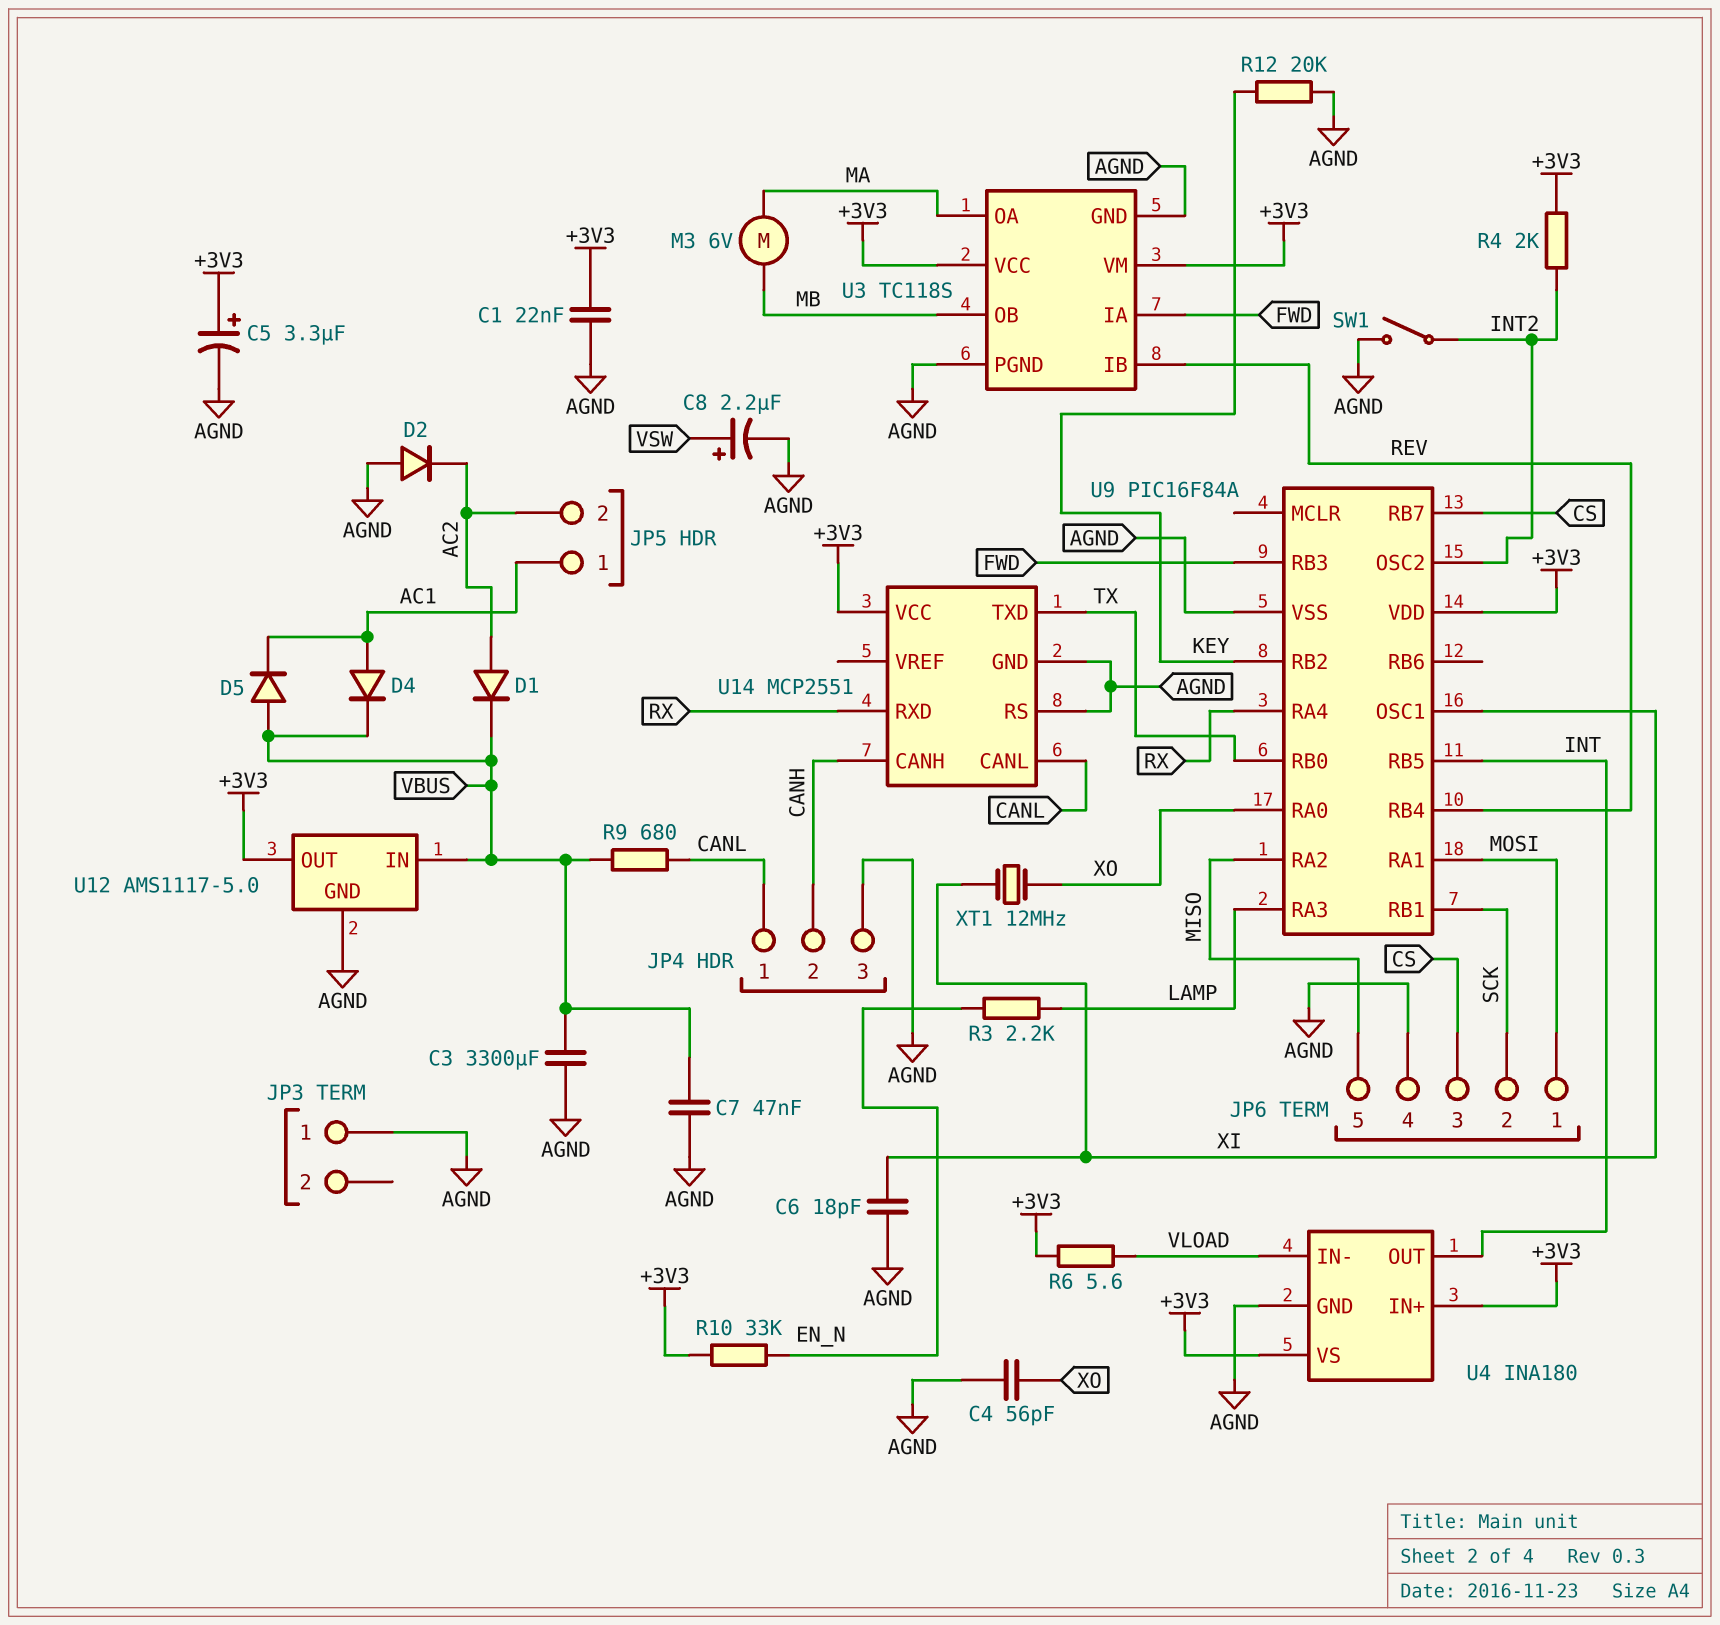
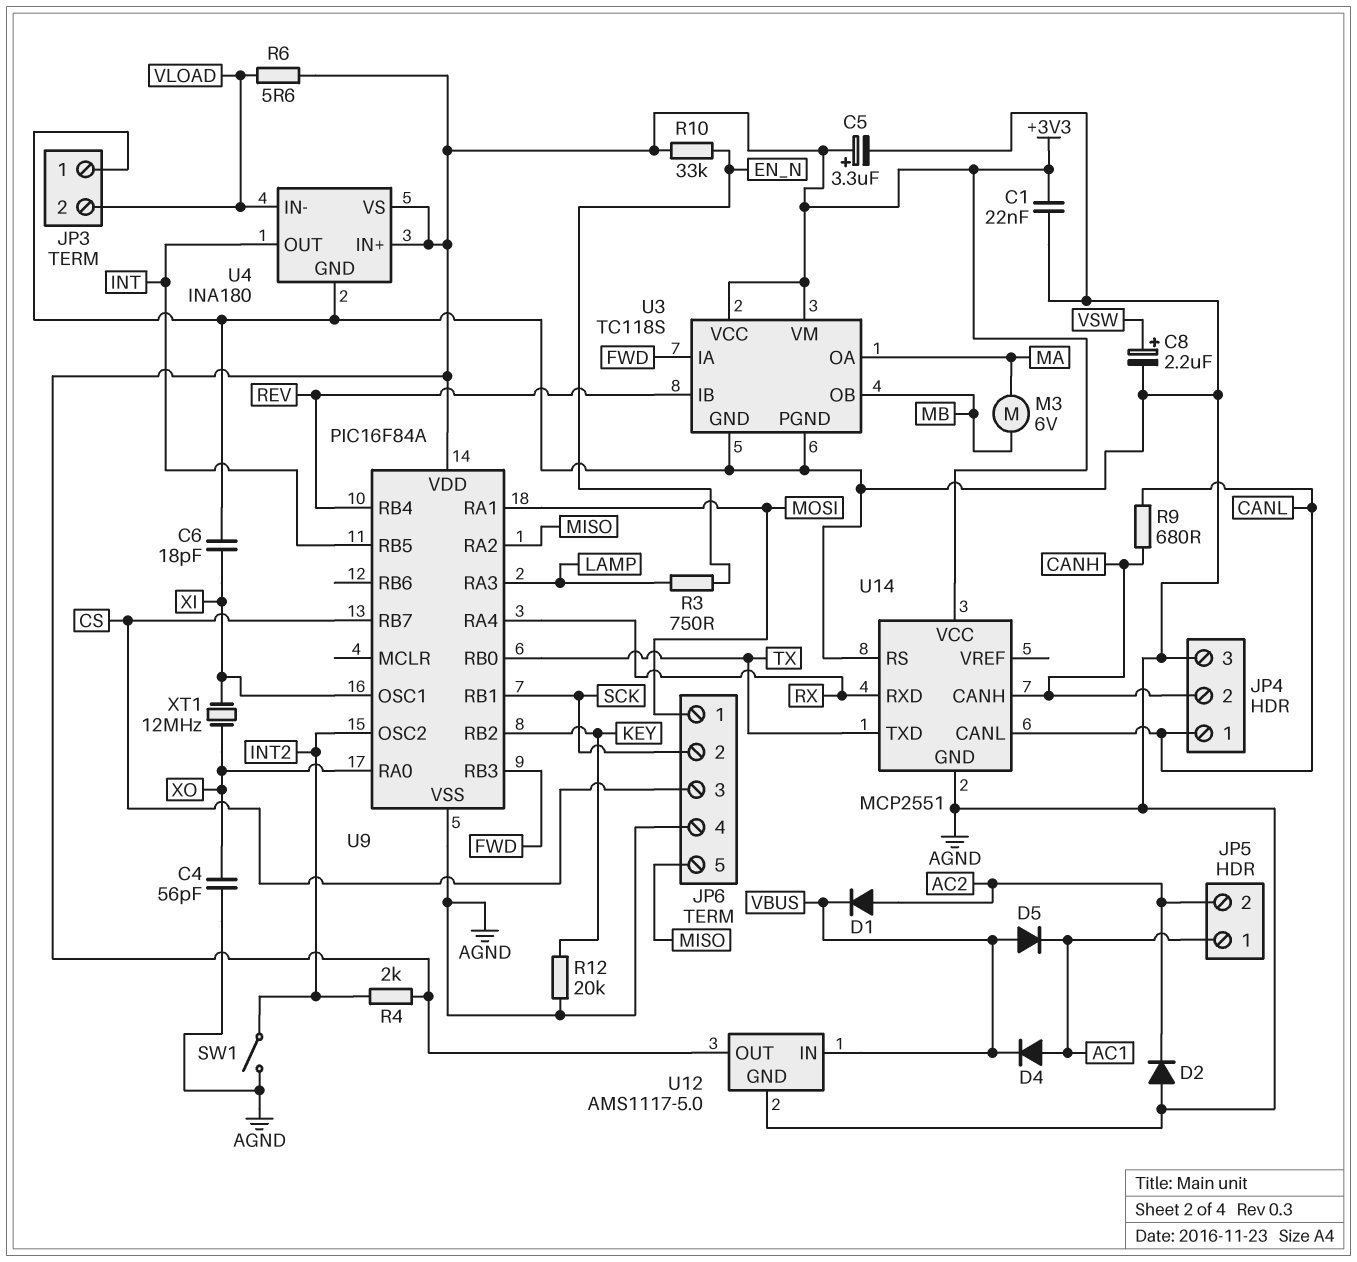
C3: 3300uF (AGND, VBUS) -> none
C7: 47nF (AGND, VBUS) -> none
JP3 pin 2: none -> VLOAD
R3: 2.2k (EN_N, LAMP) -> 750 (EN_N, LAMP)
R9: 680 (CANL, VBUS) -> 680 (CANH, CANL)

